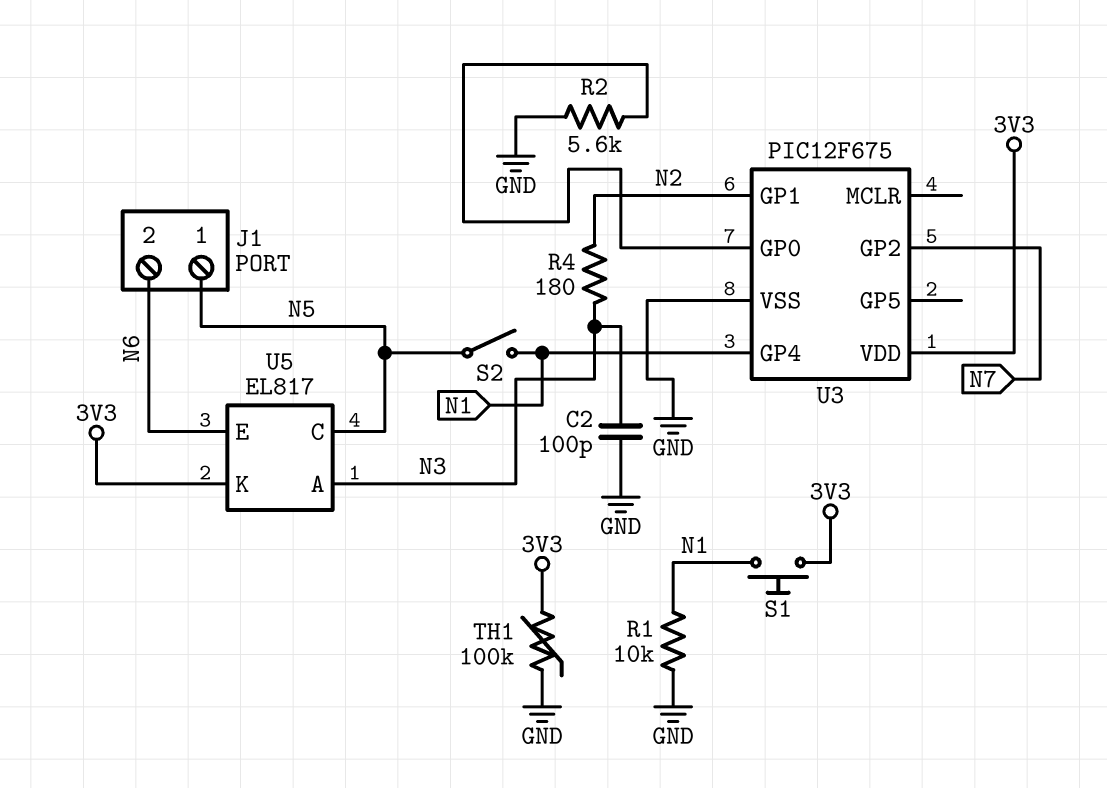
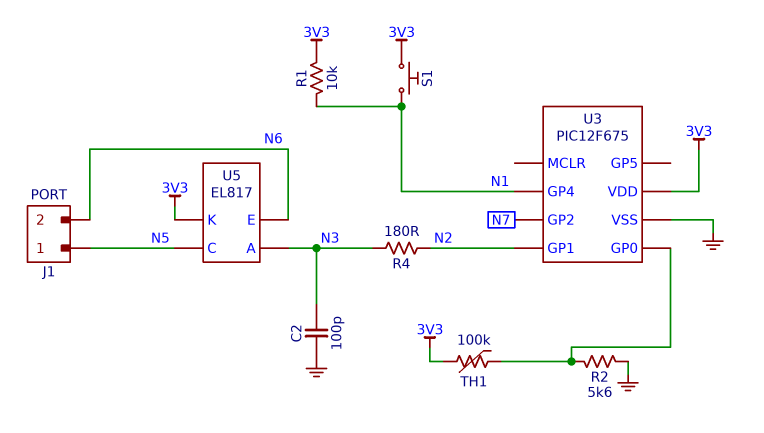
R1: 10k (GND, N1) -> 10k (3V3, N1)
S2: switch (N1, N5) -> none
TH1: 100k (3V3, GND) -> 100k (3V3, U3/GP0)

